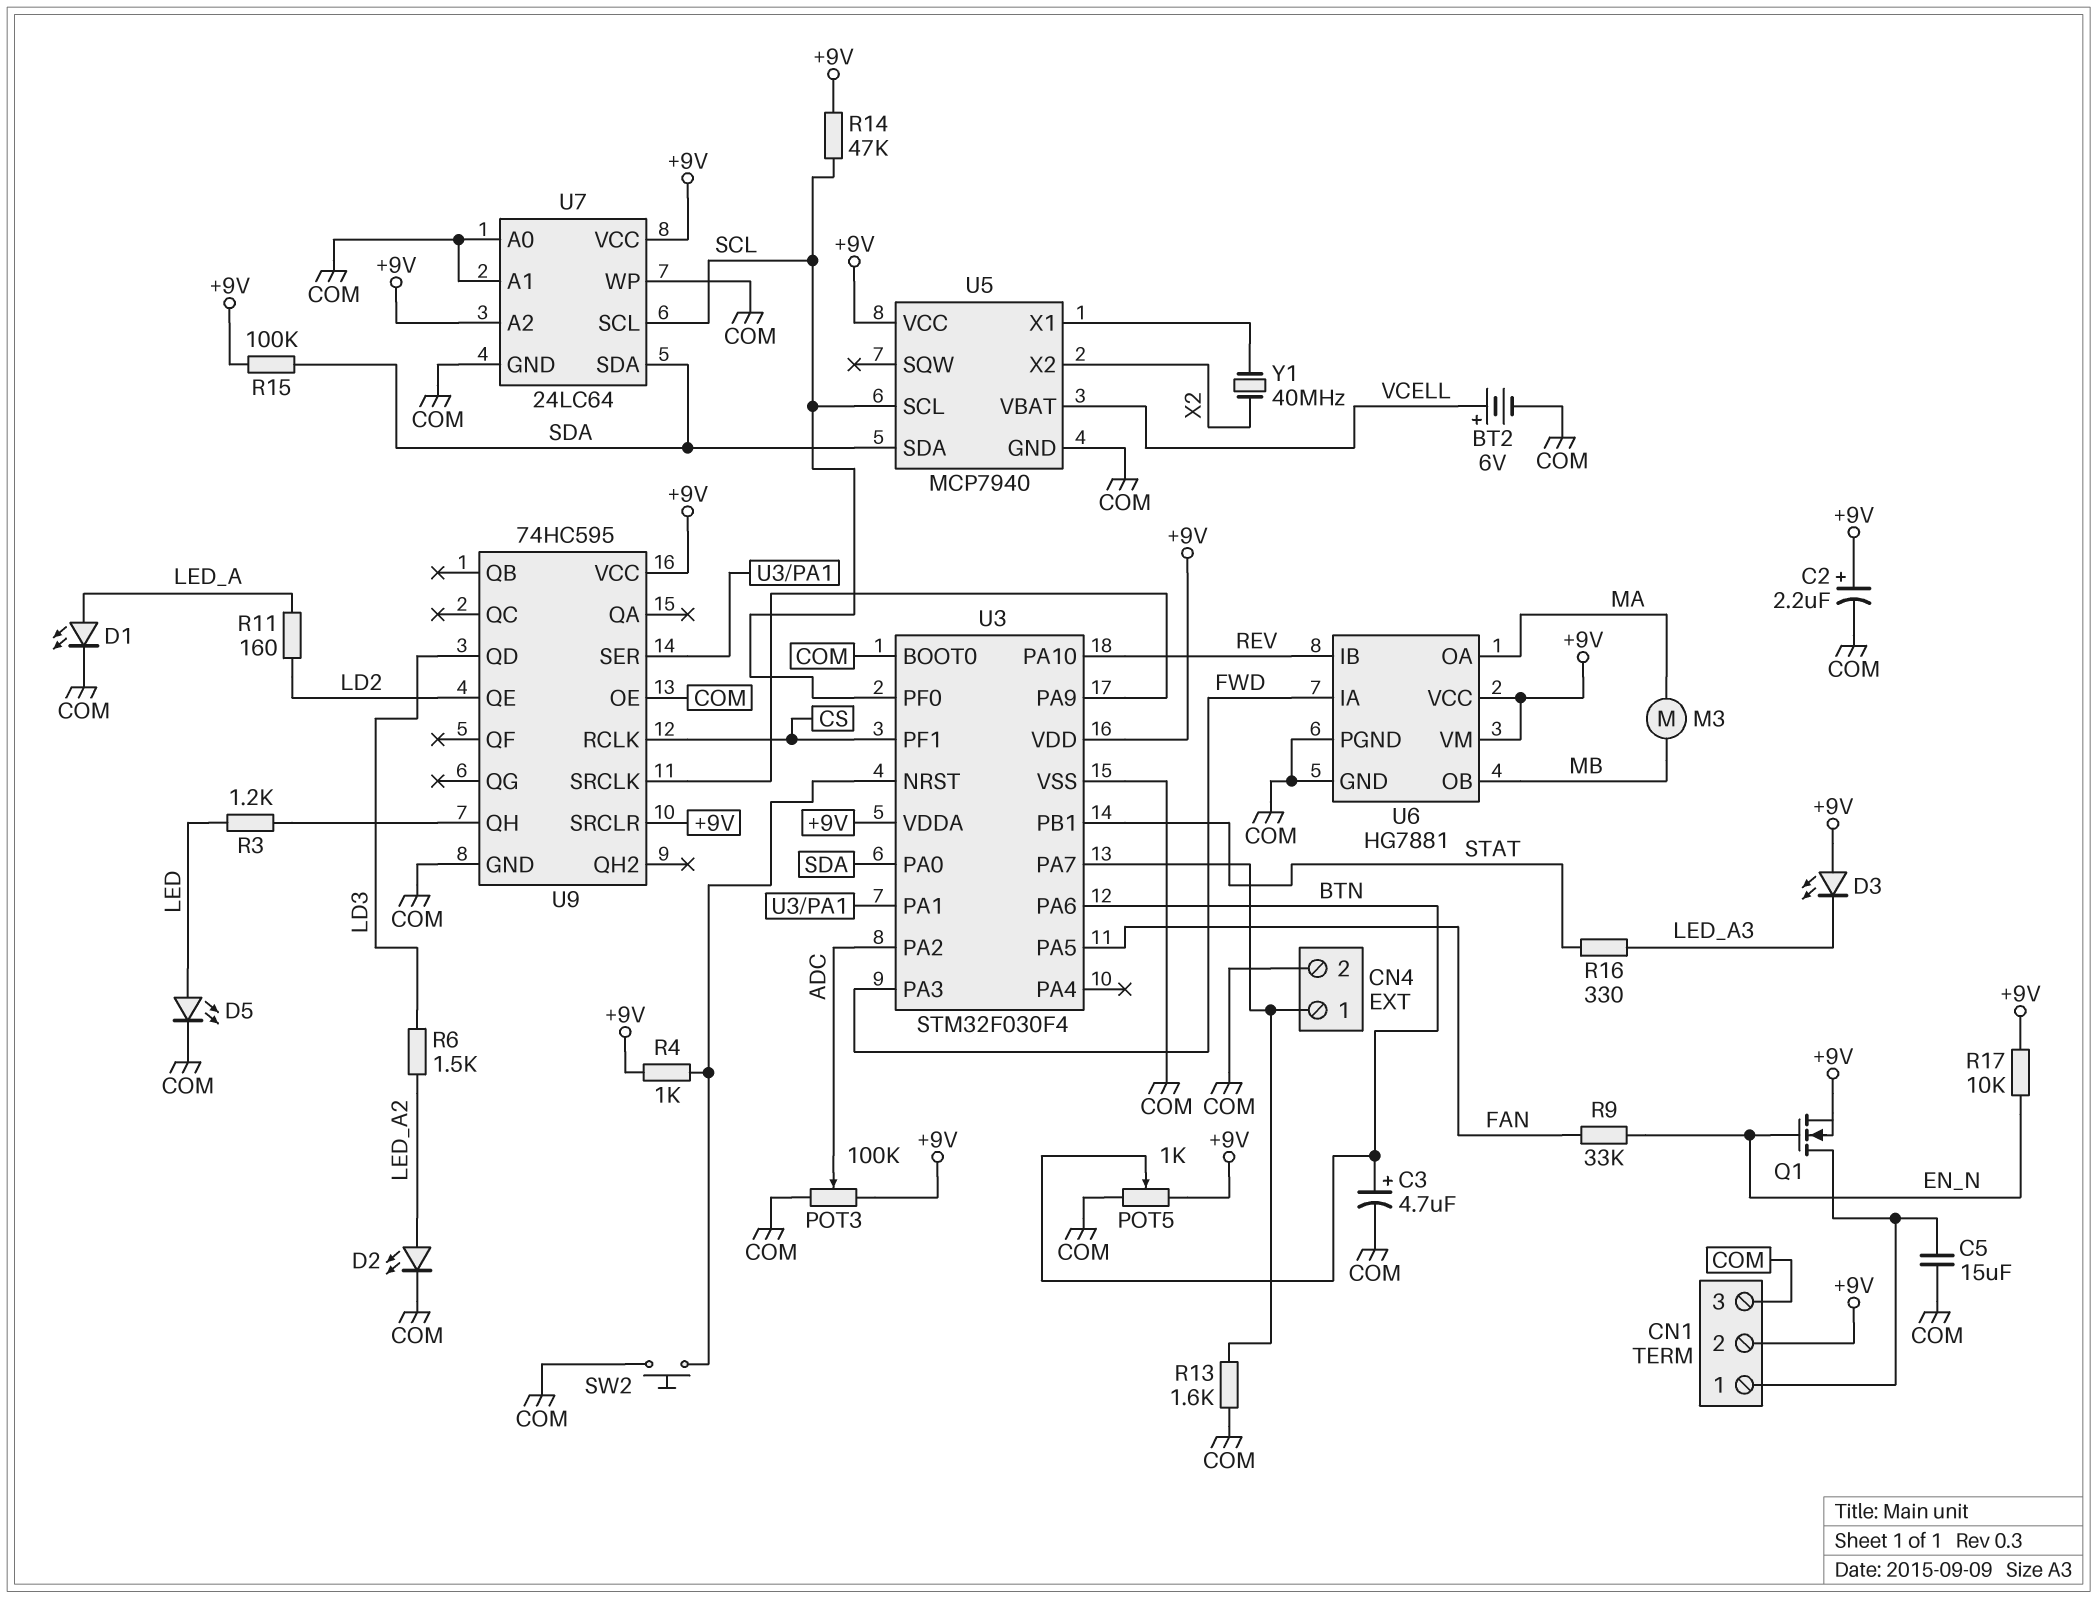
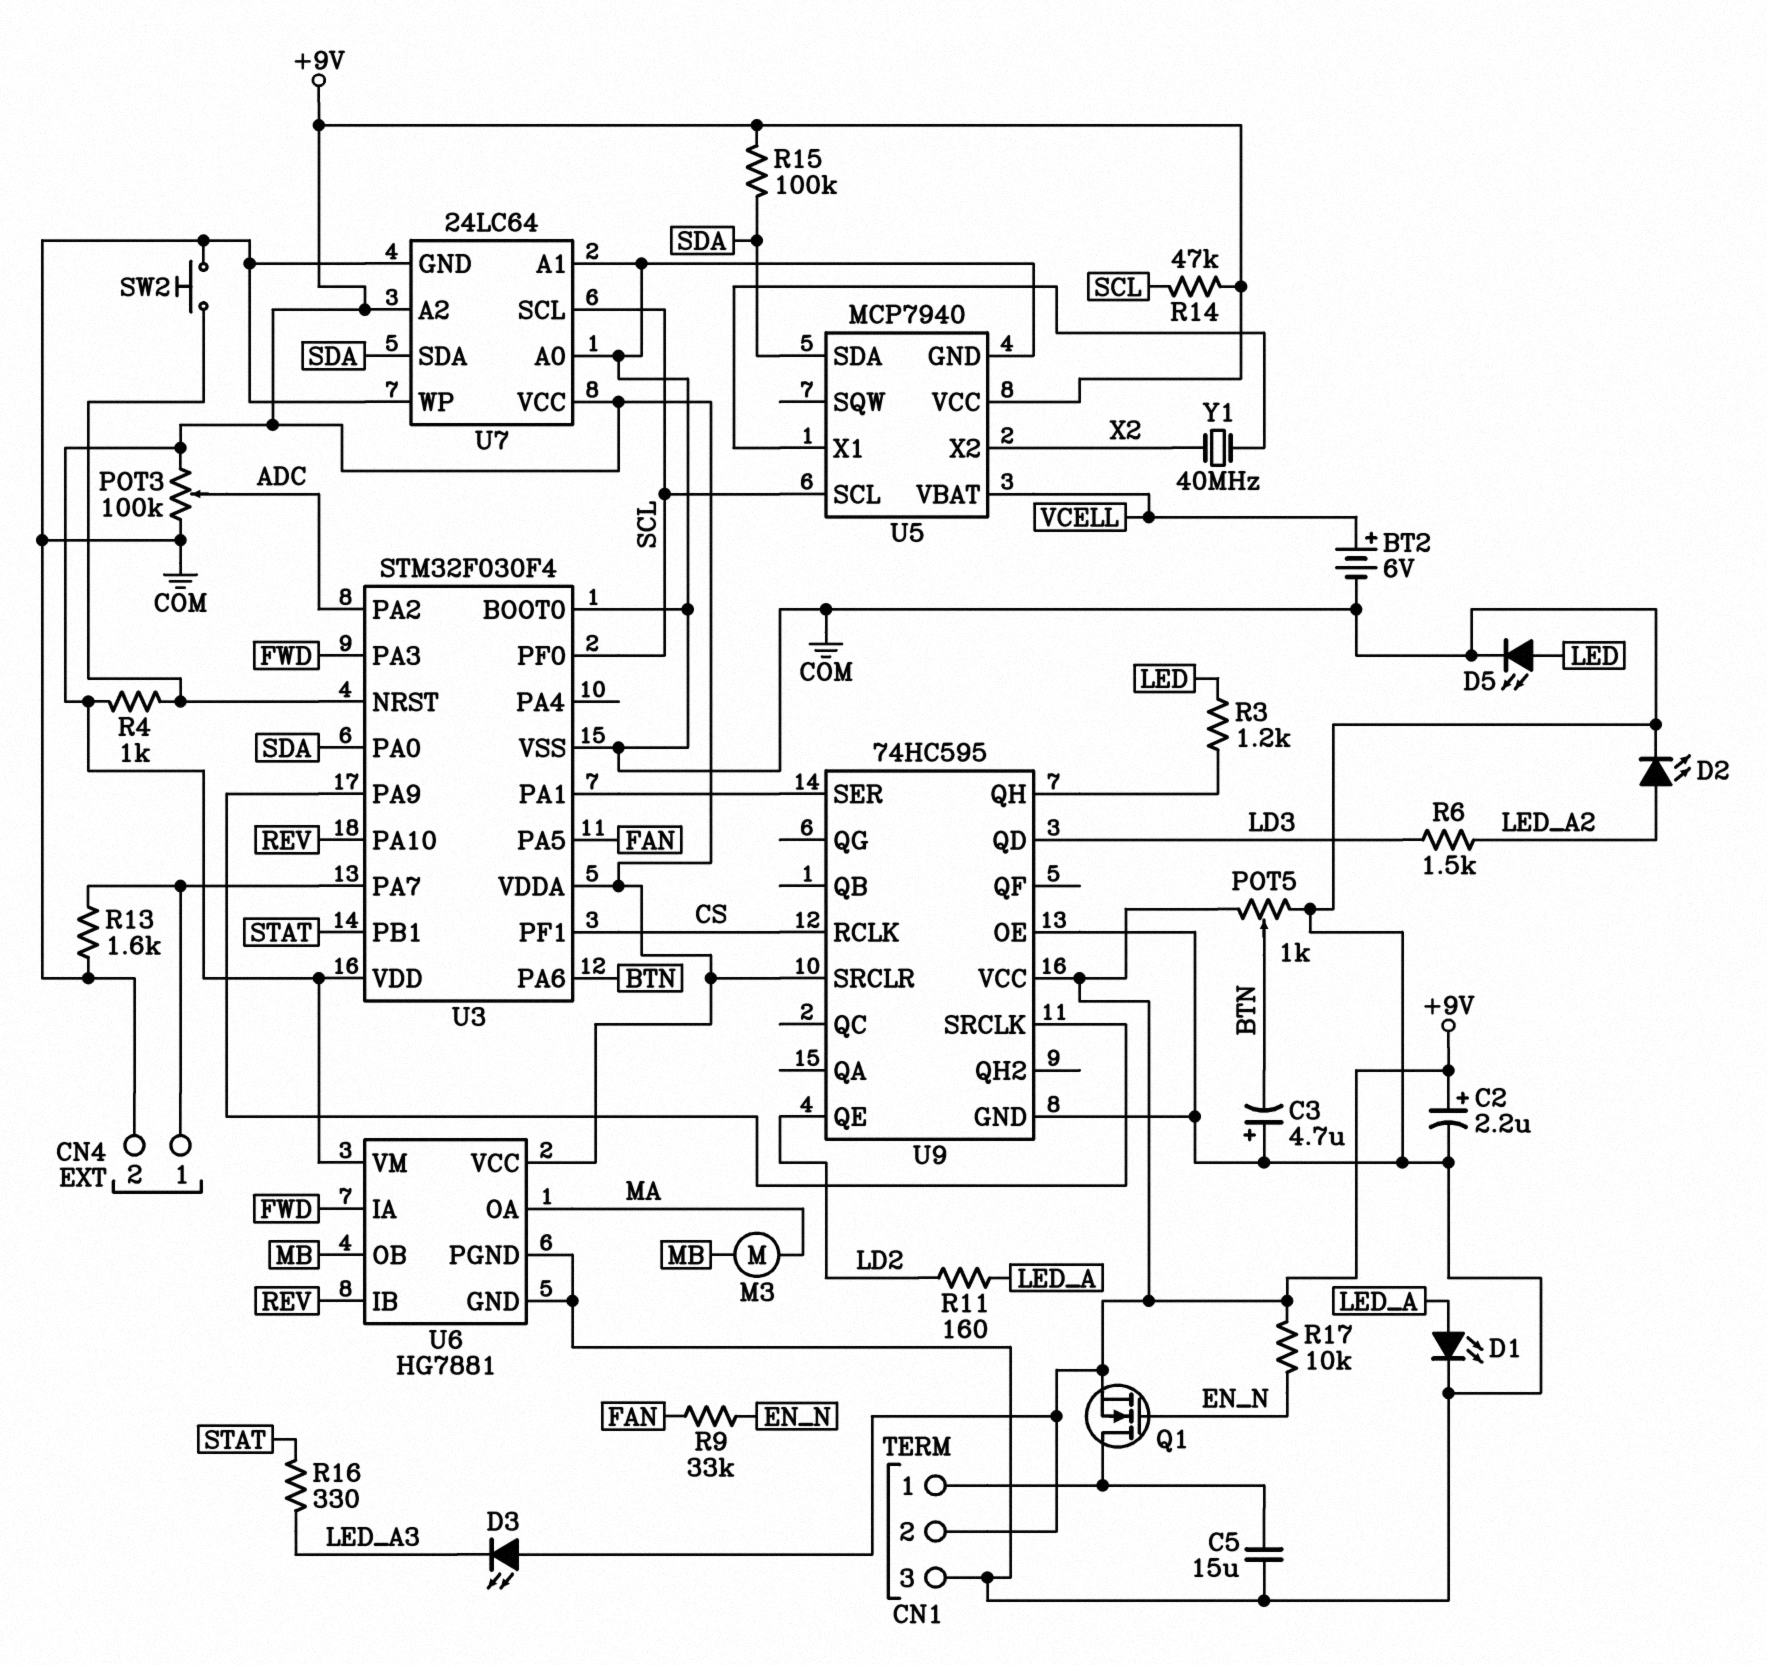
C3: 4.7uF (plus BTN, minus COM) -> 4.7uF (plus COM, minus BTN)

